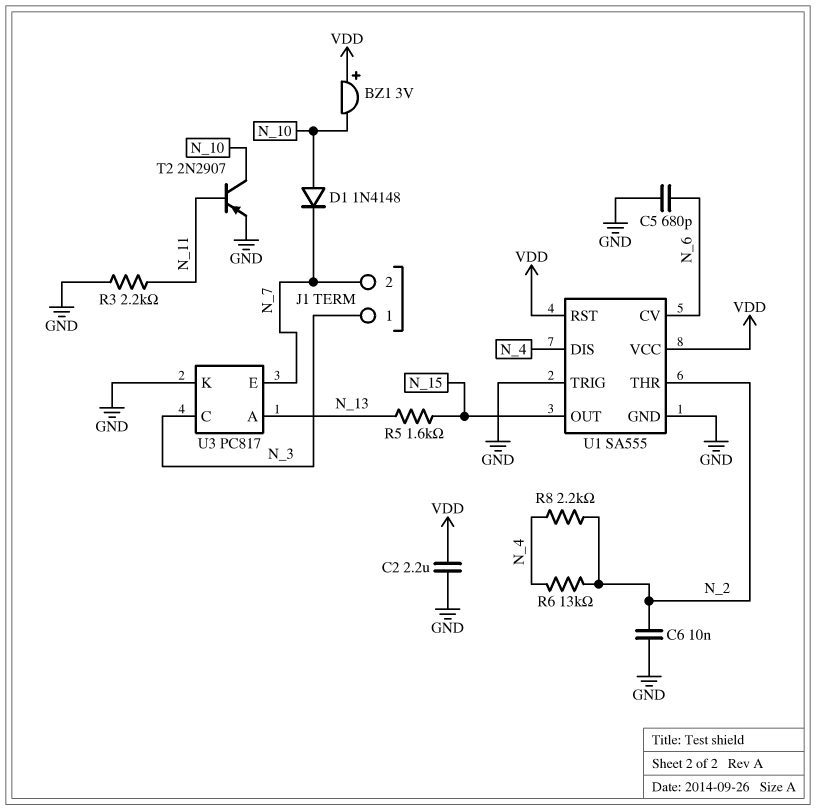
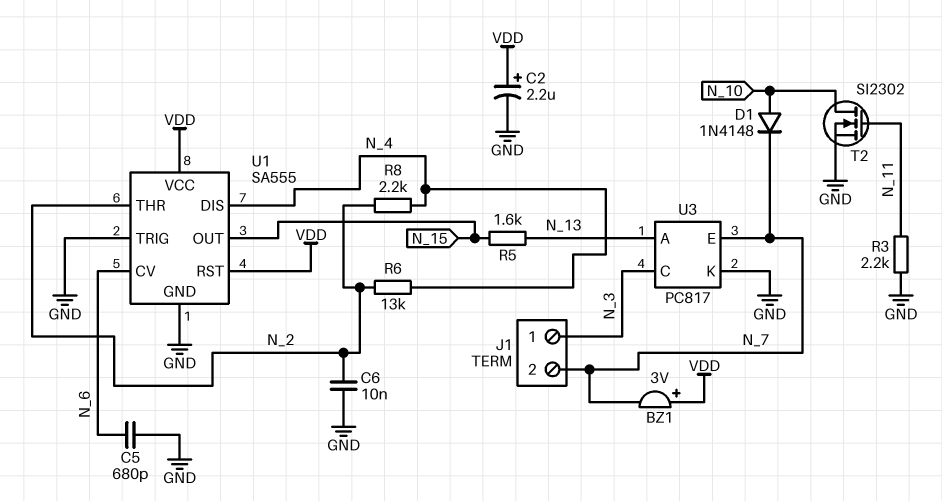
BZ1: buzzer 3V (plus VDD, minus N_10) -> buzzer 3V (plus VDD, minus N_7)
C2: 2.2uF (GND, VDD) -> 2.2uF (plus VDD, minus GND)
T2: PNP 2N2907 (B N_11, C N_10, E GND) -> NMOS SI2302 (G N_11, D N_10, S GND)

